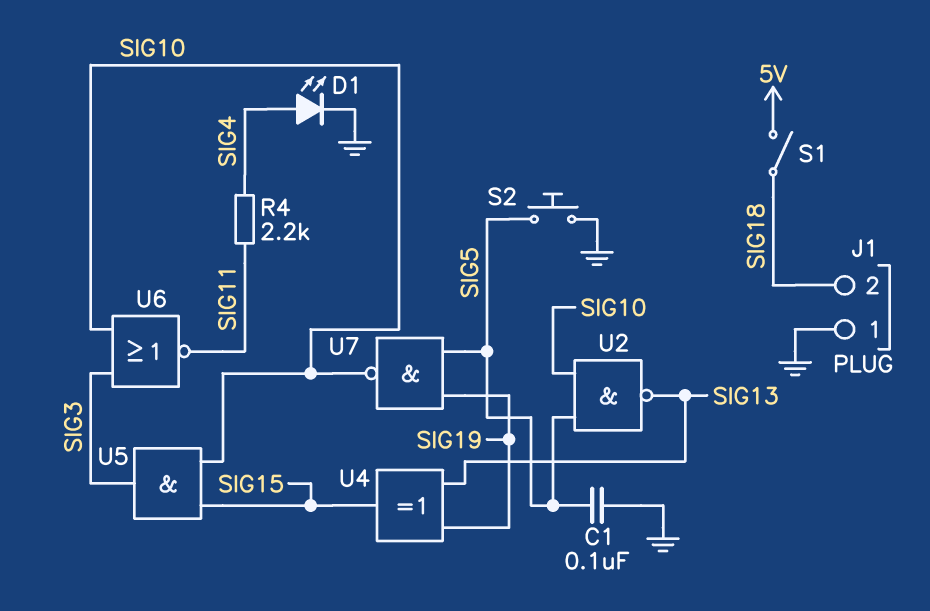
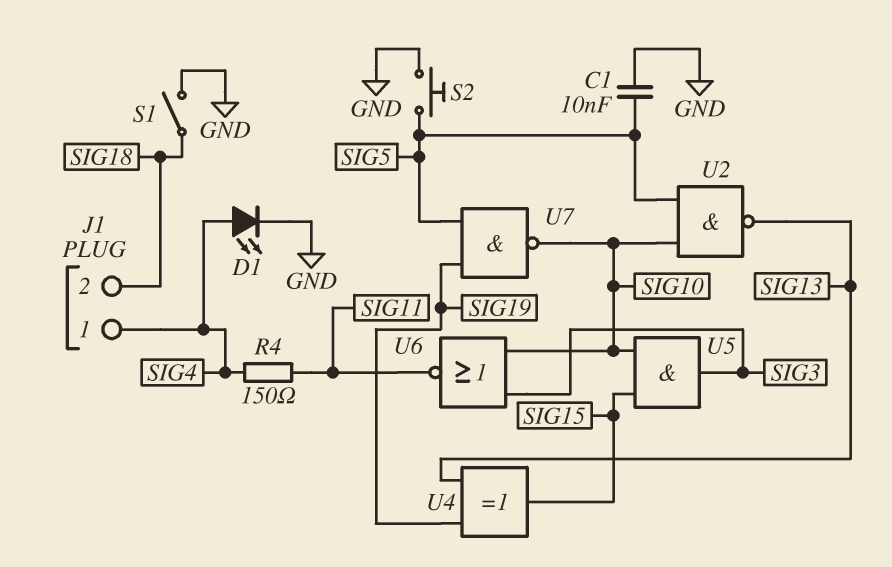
C1: 100nF (GND, SIG5) -> 10nF (GND, SIG5)
J1 pin 1: GND -> SIG4
R4: 2.2k (SIG4, SIG11) -> 150 (SIG4, SIG11)
S1: switch (5V, SIG18) -> switch (GND, SIG18)

